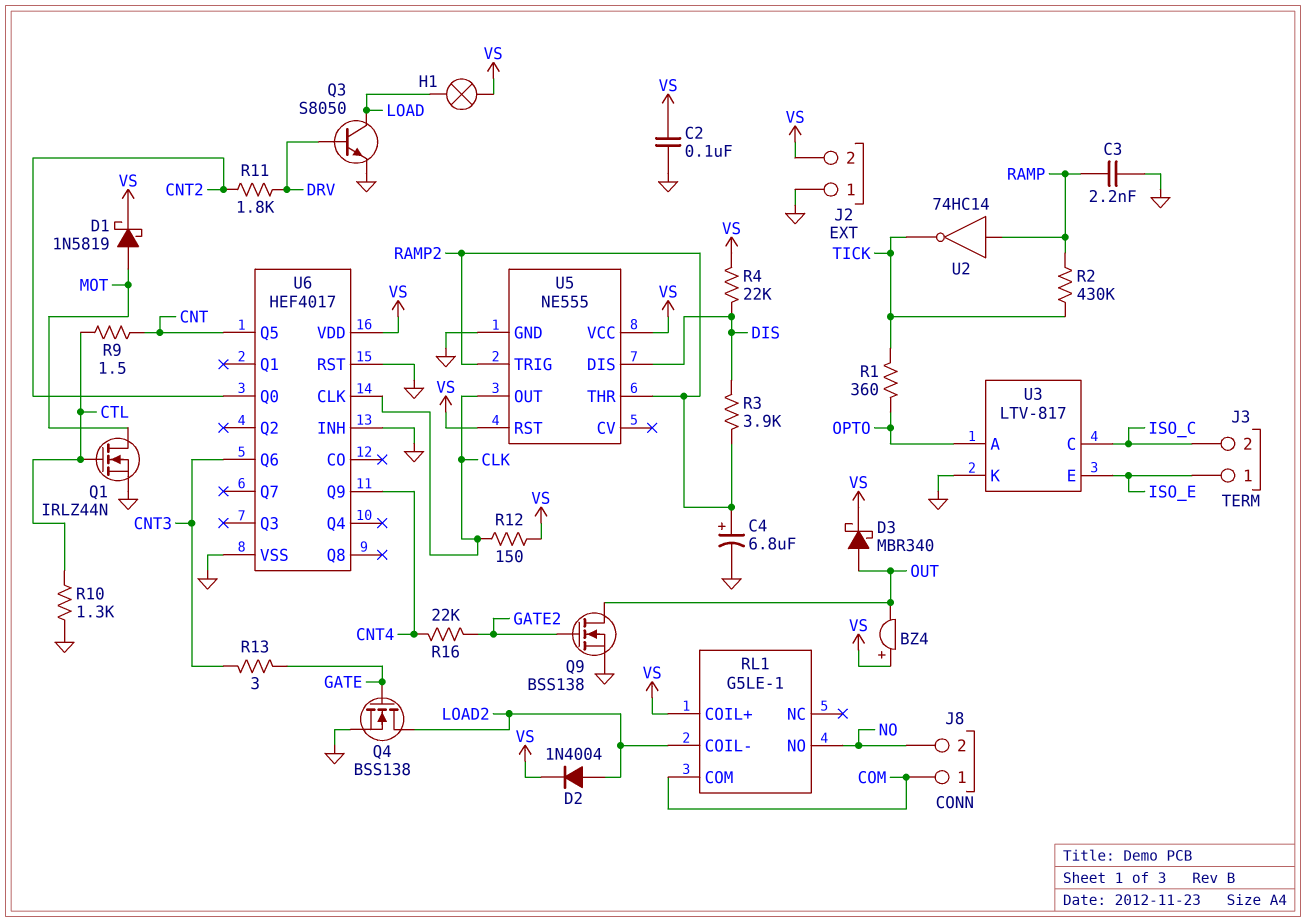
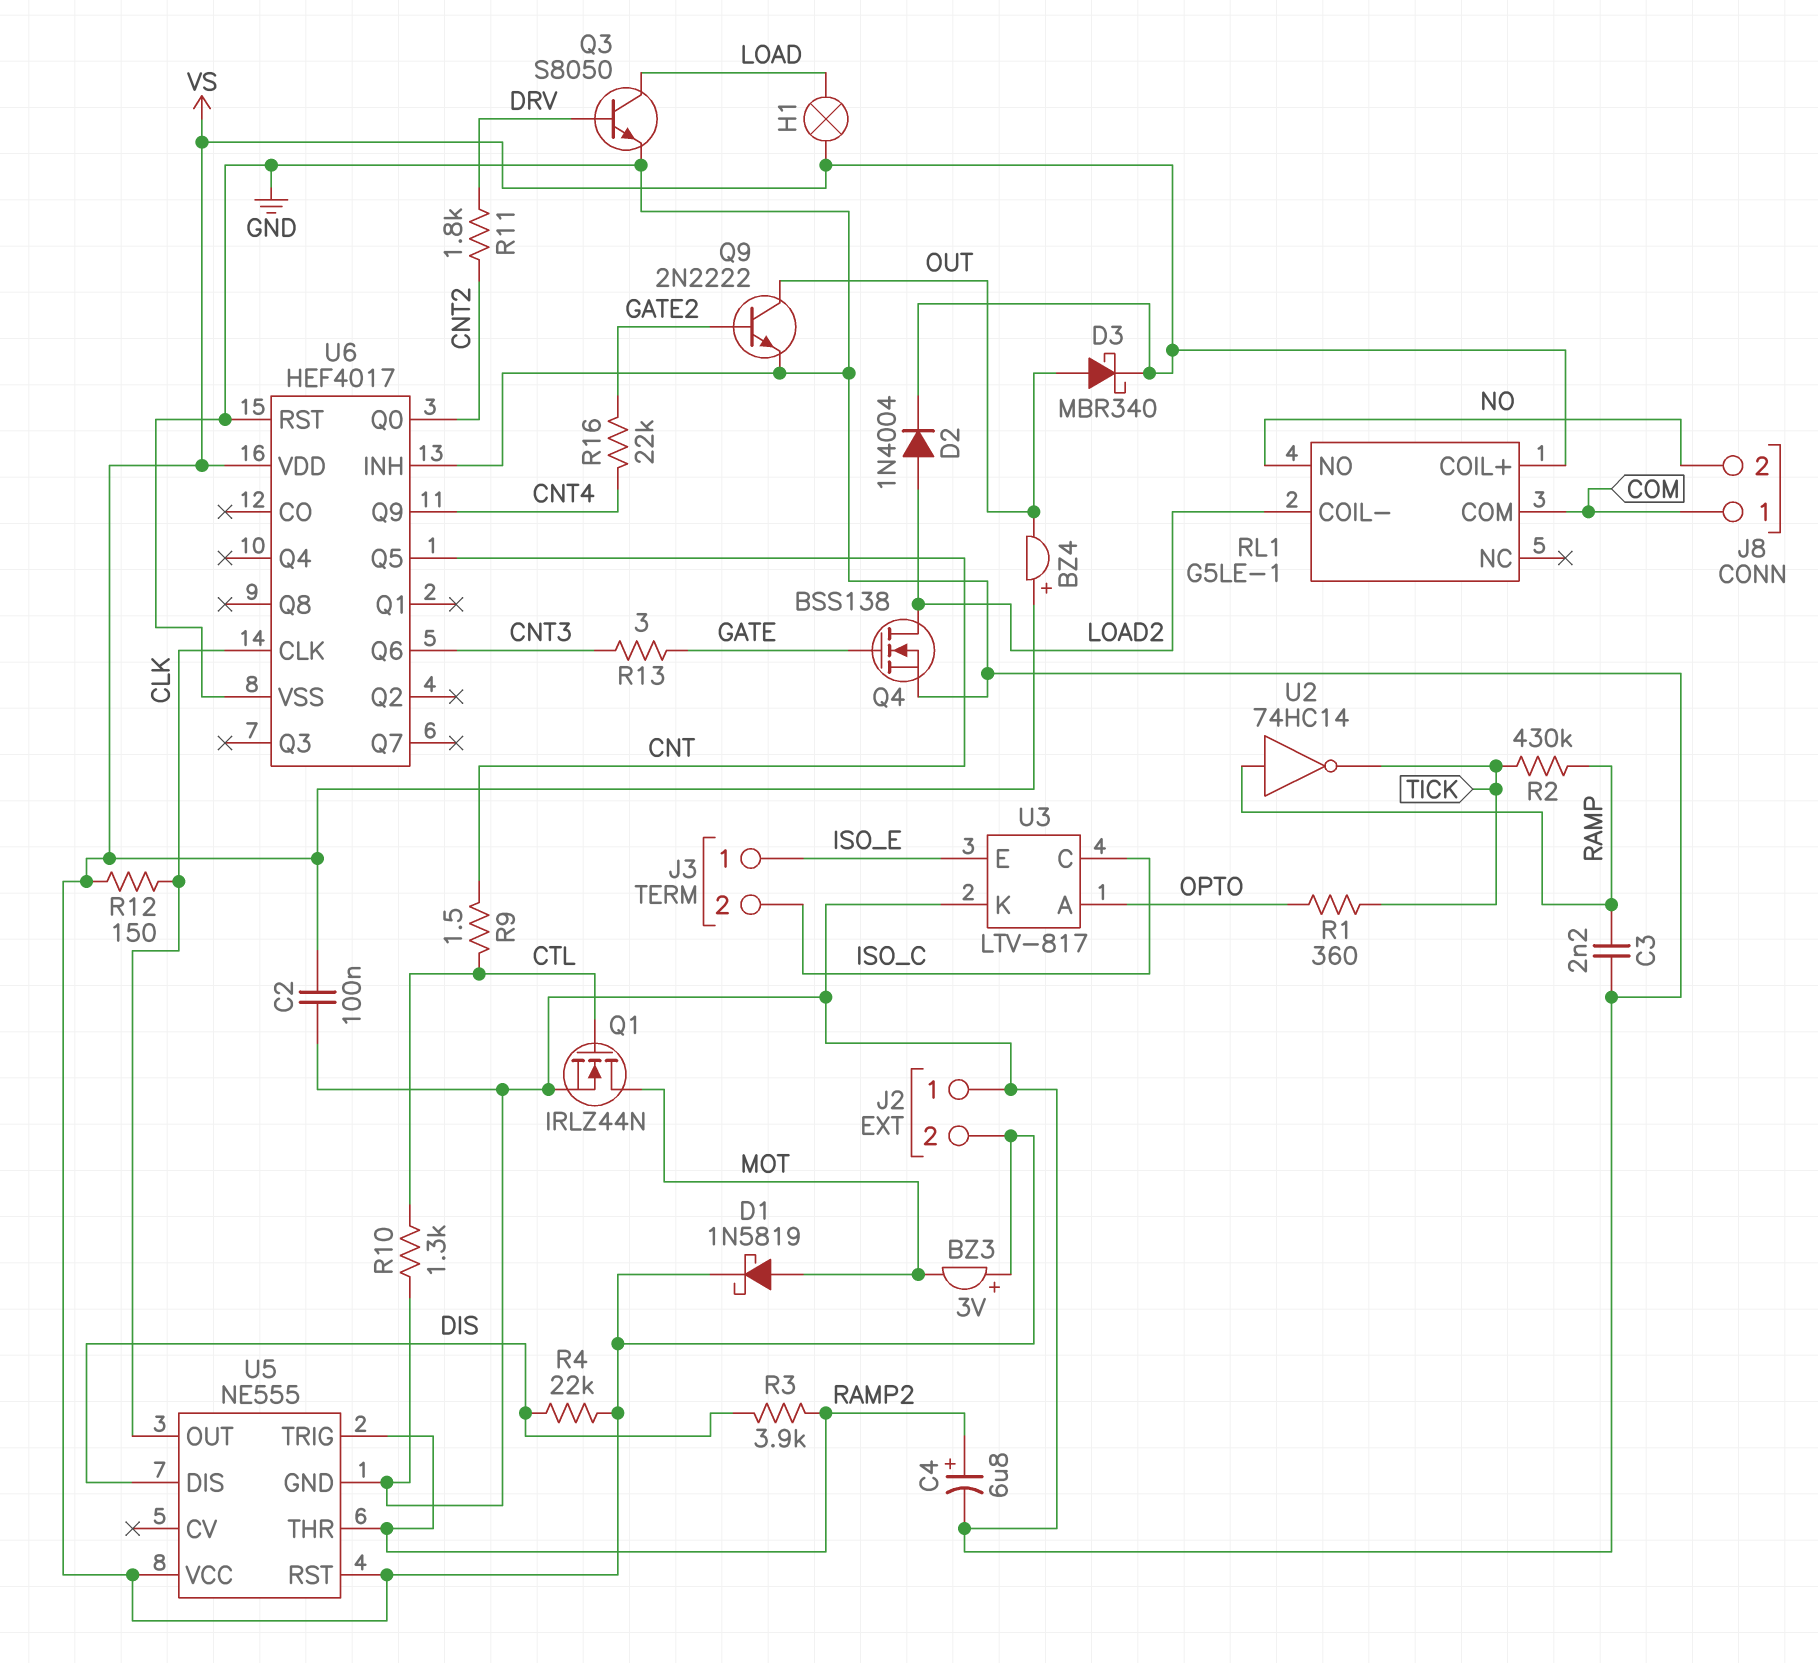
BZ3: none -> buzzer 3V (plus VS, minus MOT)
Q9: NMOS BSS138 (G GATE2, D OUT, S GND) -> NPN 2N2222 (B GATE2, C OUT, E GND)

